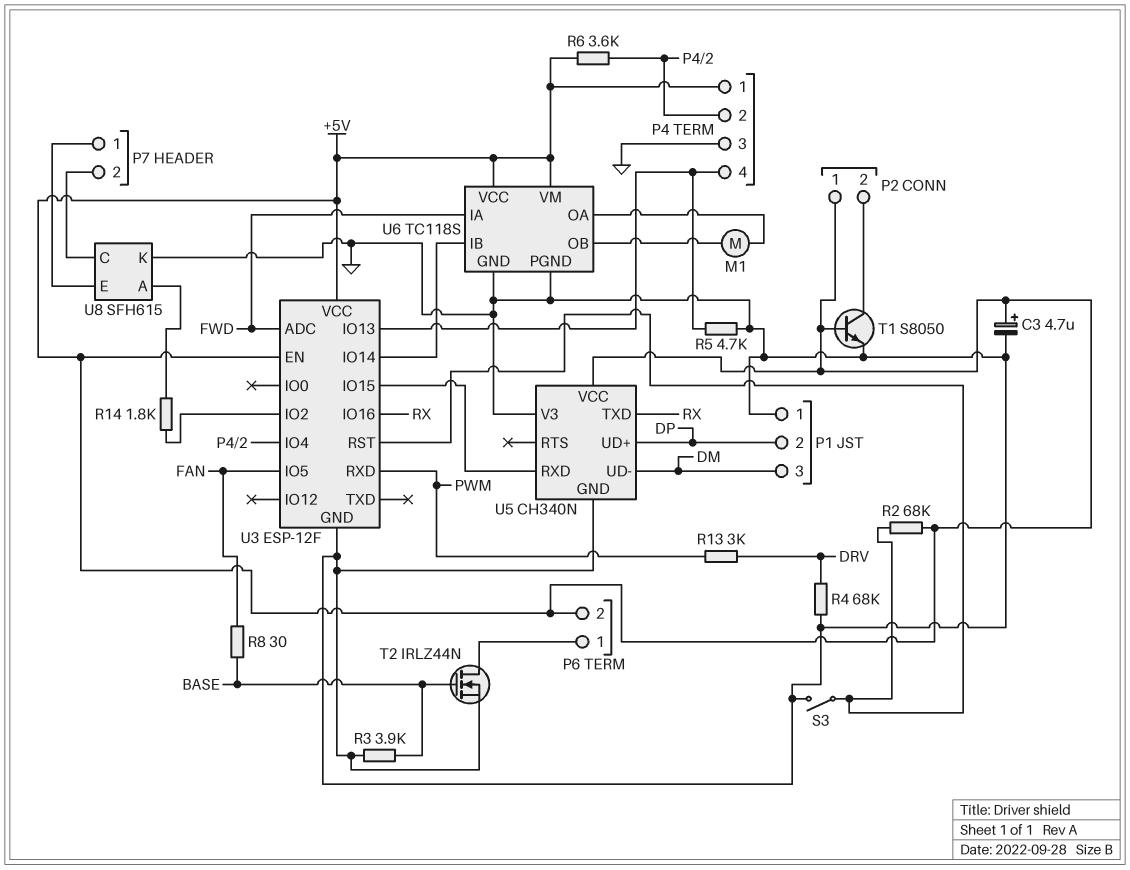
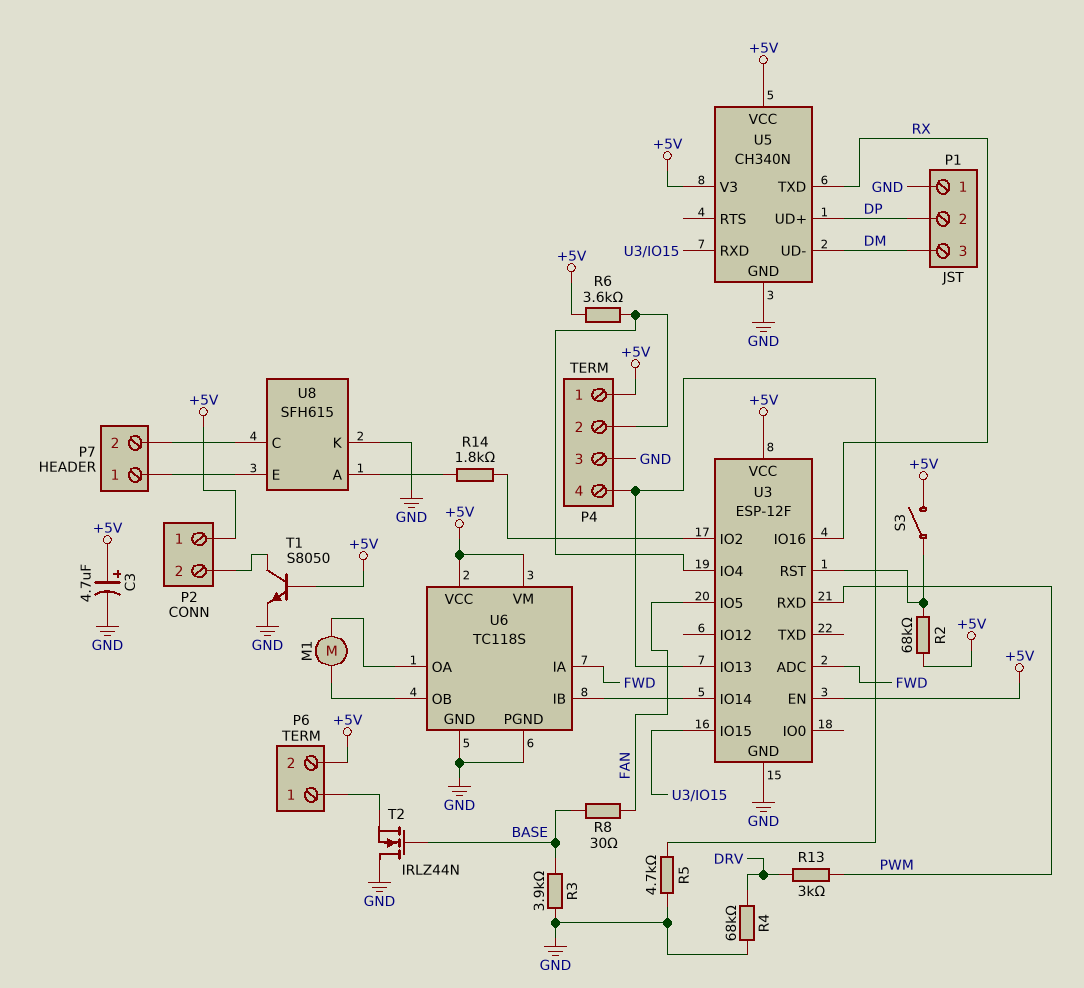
S3: switch (GND, U3/RST) -> switch (+5V, U3/RST)
T2: NMOS IRLZ44N (G BASE, D P6/1, S GND) -> NMOS IRLZ44N (G BASE, D GND, S P6/1)
U5 pin V3: GND -> +5V

